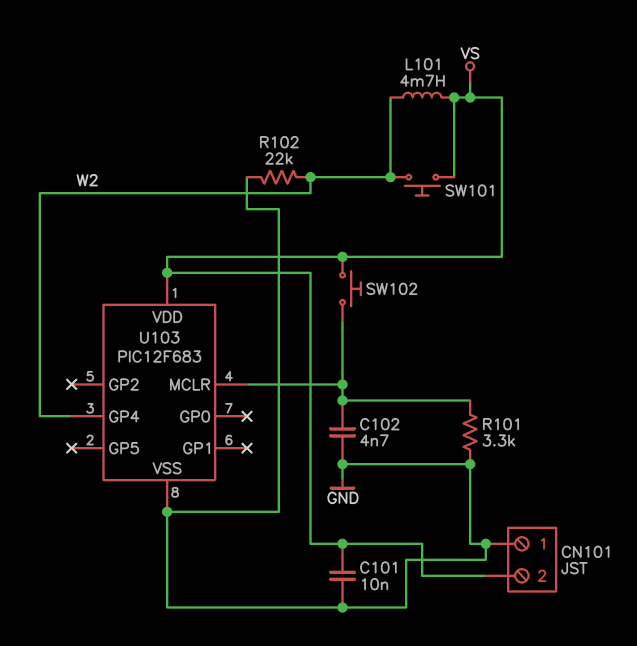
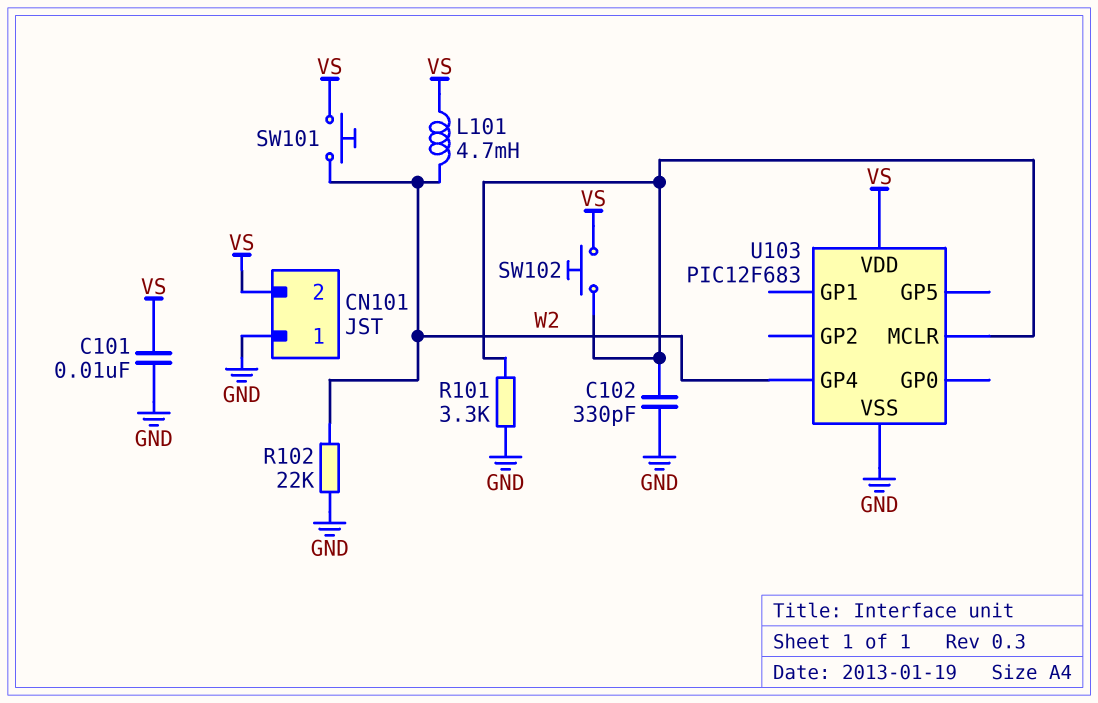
C102: 4.7nF (GND, U103/MCLR) -> 330pF (GND, U103/MCLR)

